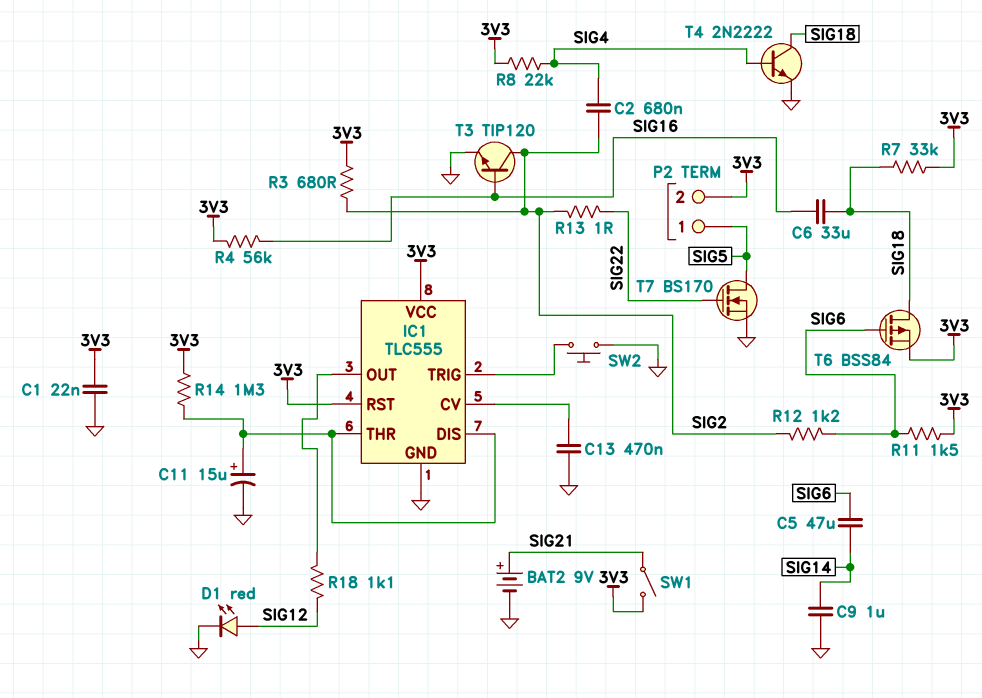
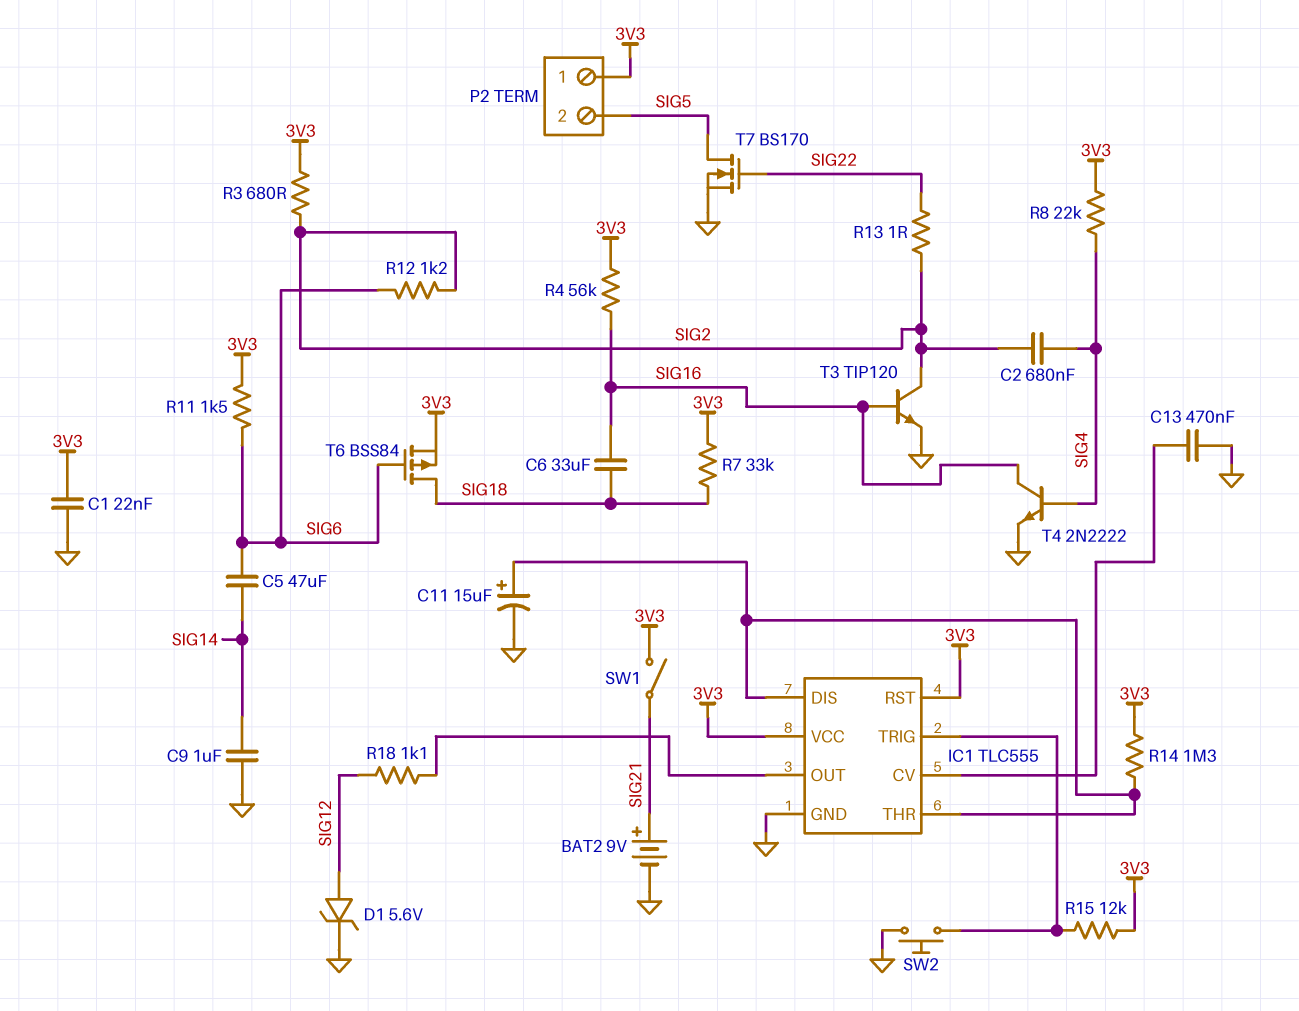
D1: LED red (A SIG12, K GND) -> zener 5.6V (A SIG12, K GND)
P2 pin 1: SIG5 -> 3V3
P2 pin 2: 3V3 -> SIG5
R15: none -> 12k (3V3, IC1/TRIG)
T4: NPN 2N2222 (B SIG4, C SIG18, E GND) -> NPN 2N2222 (B SIG4, C SIG16, E GND)

